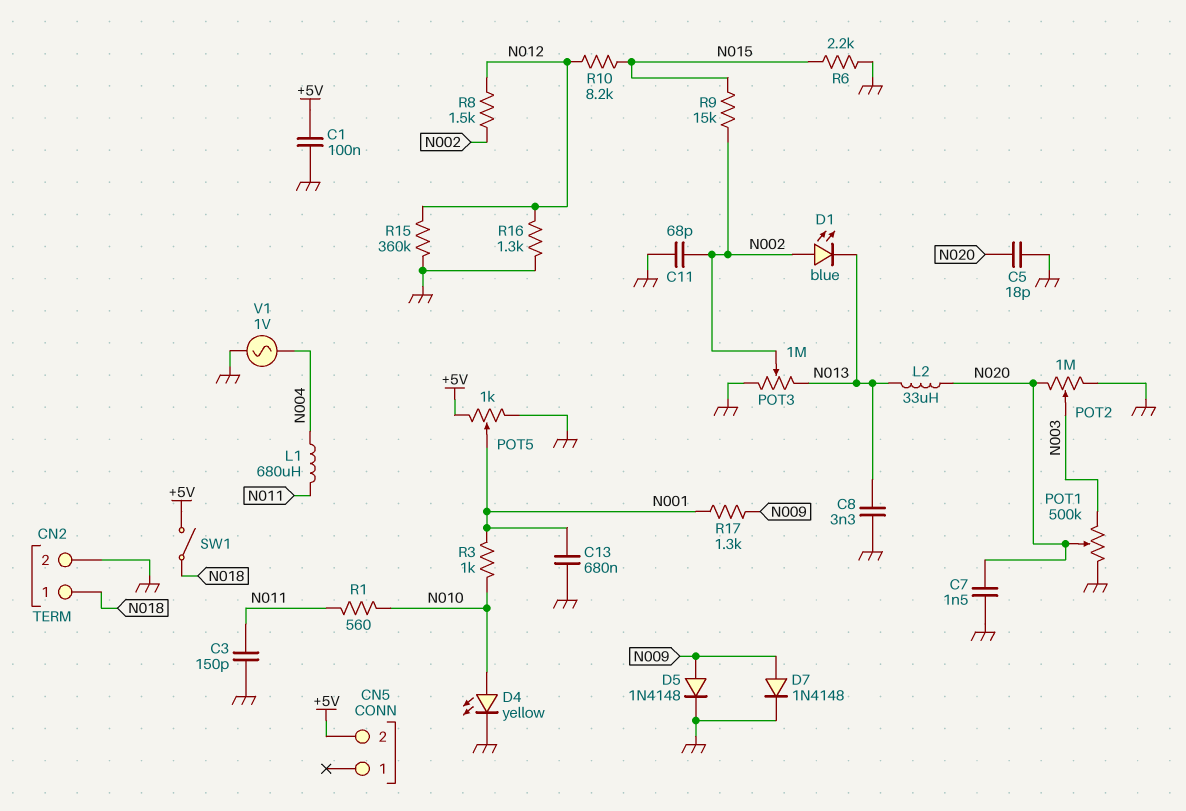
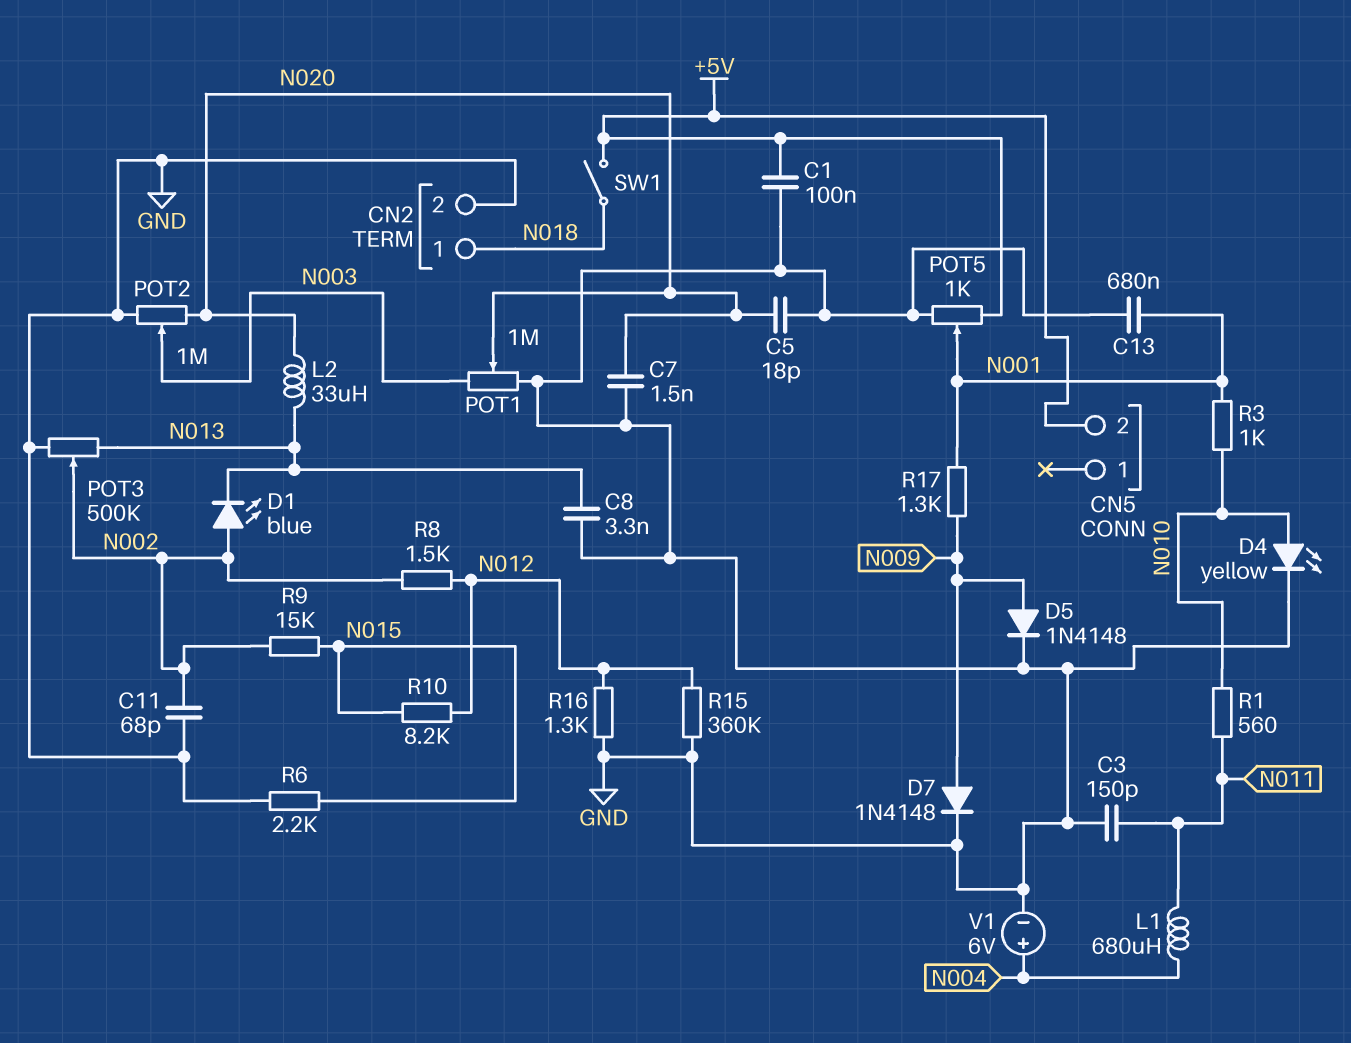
POT1: 500k (GND, N003, wiper N020) -> 1M (GND, N003, wiper N020)
POT3: 1M (GND, N013, wiper N002) -> 500k (GND, N013, wiper N002)
V1: AC 1V (GND, N004) -> 6V (plus N004, minus GND)

